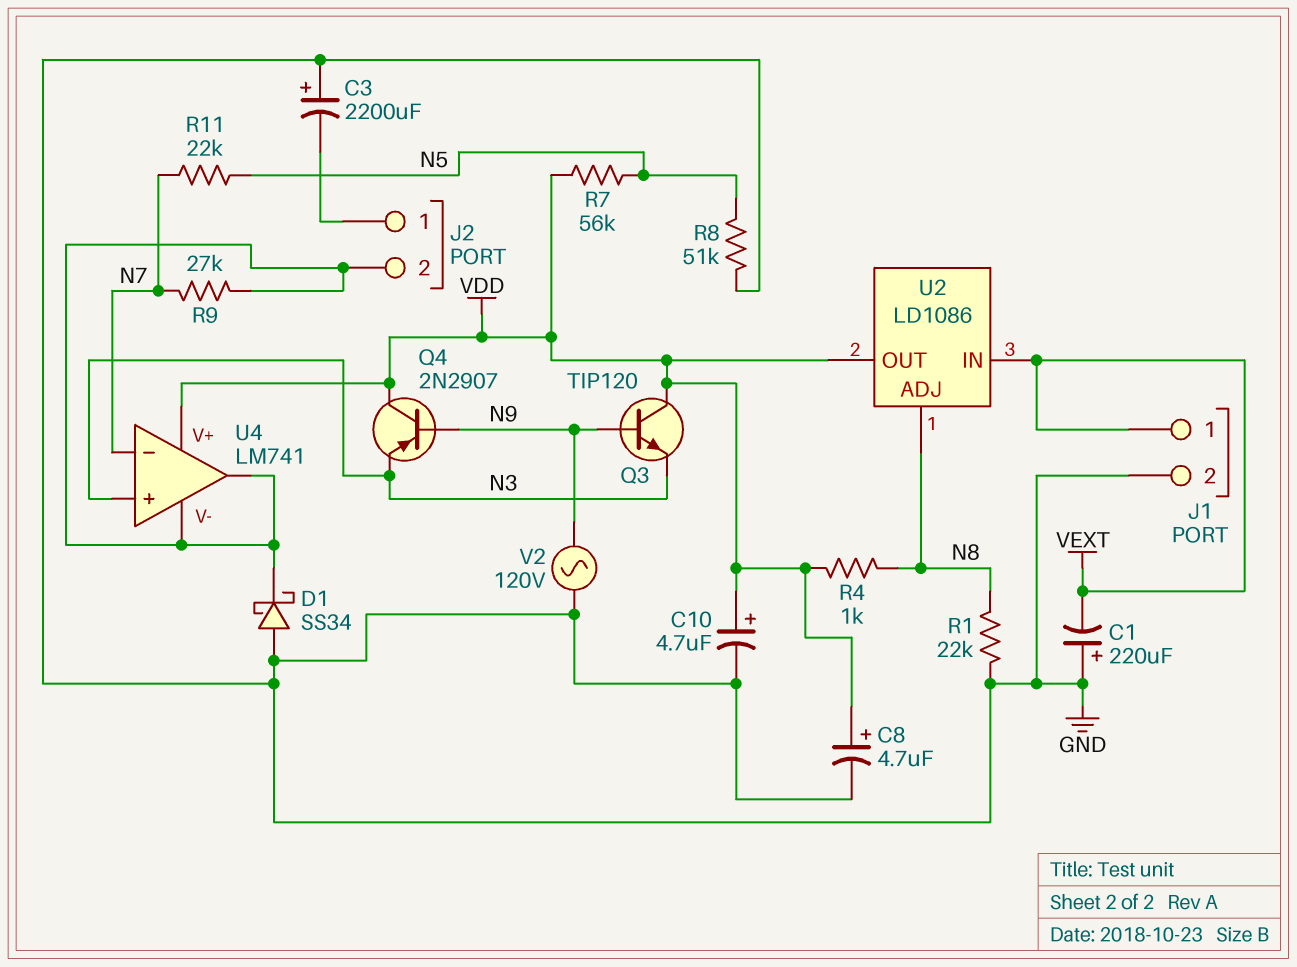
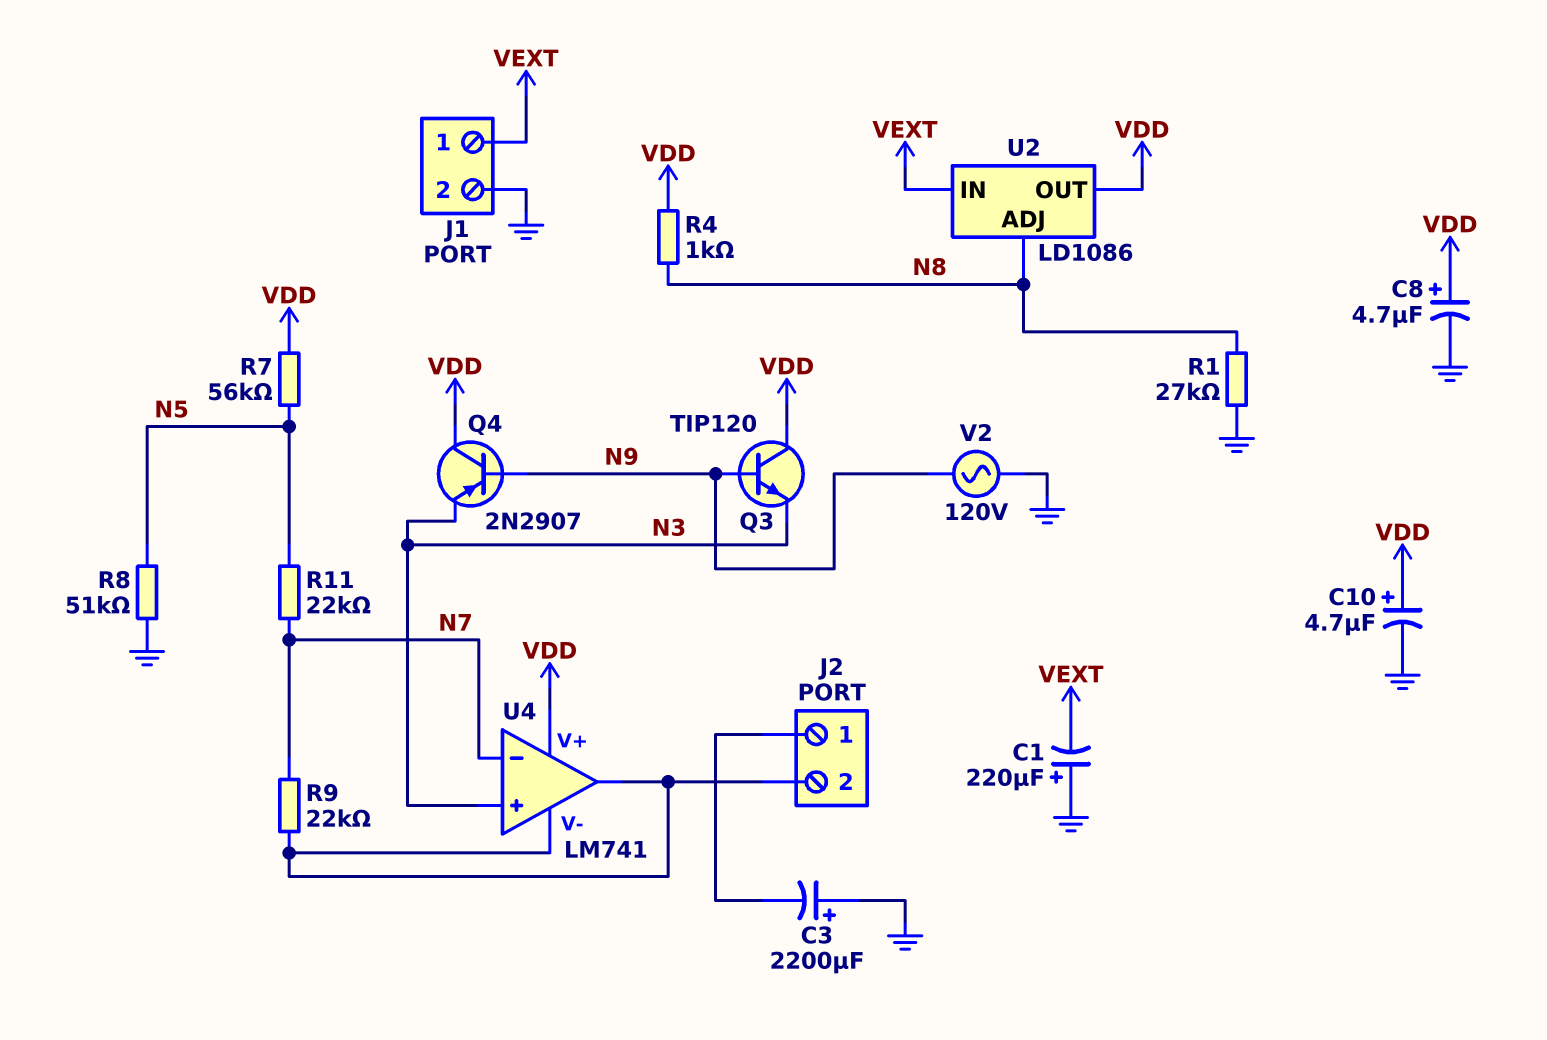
D1: schottky SS34 (A GND, K J2/2) -> none
R1: 22k (GND, N8) -> 27k (GND, N8)
R9: 27k (J2/2, N7) -> 22k (J2/2, N7)

